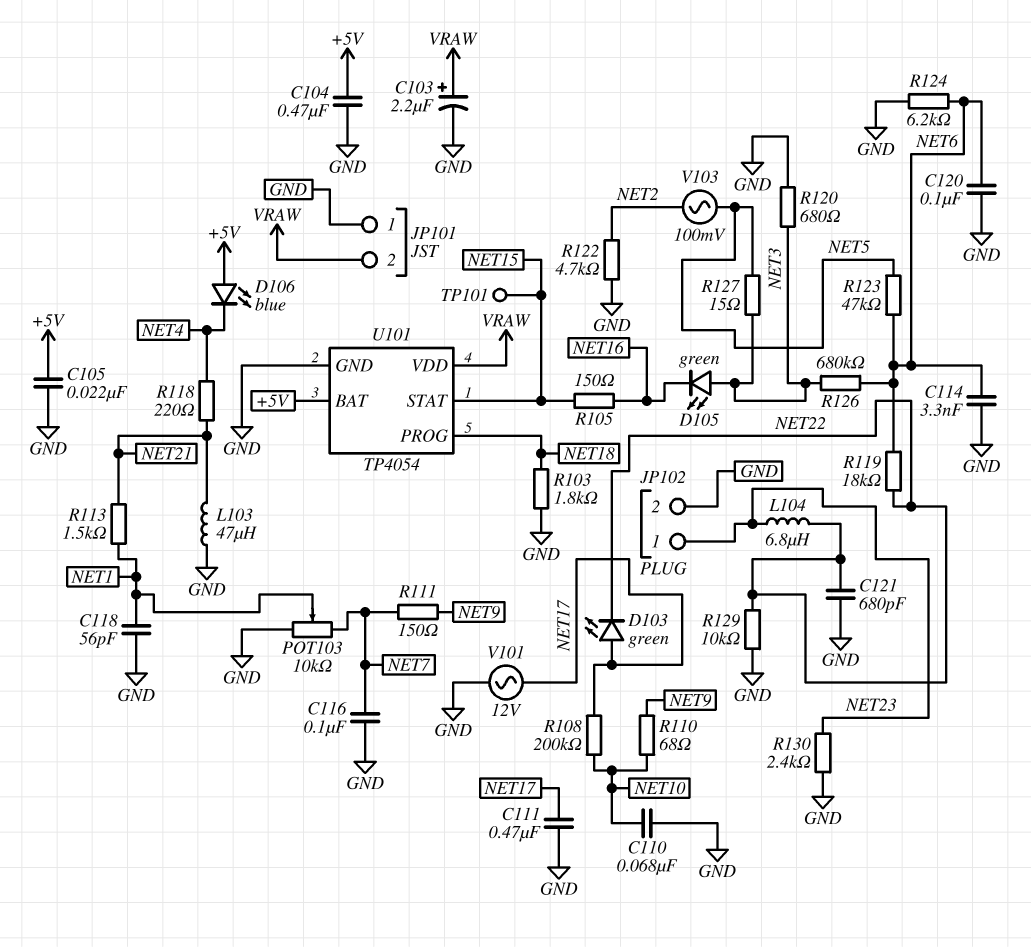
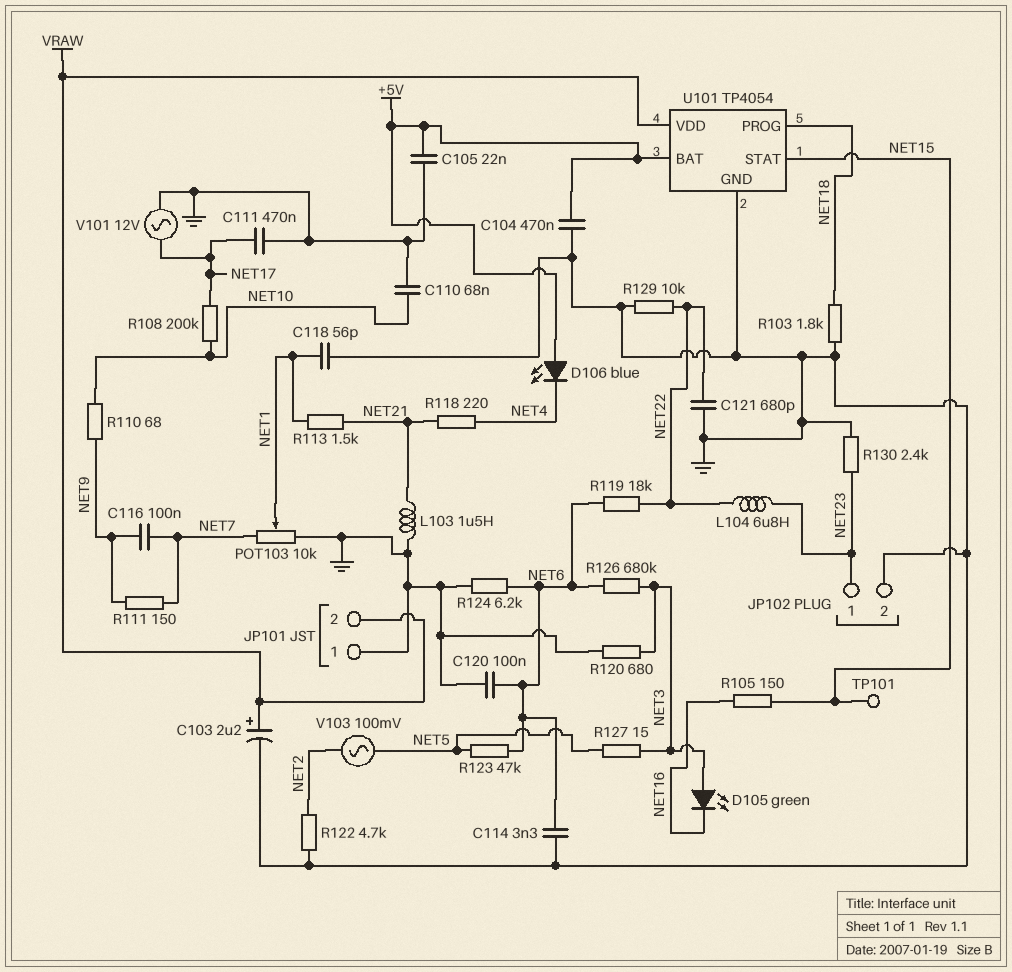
C116: 100nF (GND, NET7) -> 100nF (NET7, NET9)
D103: LED green (A NET17, K NET22) -> none
L103: 47uH (GND, NET21) -> 1.5uH (GND, NET21)

